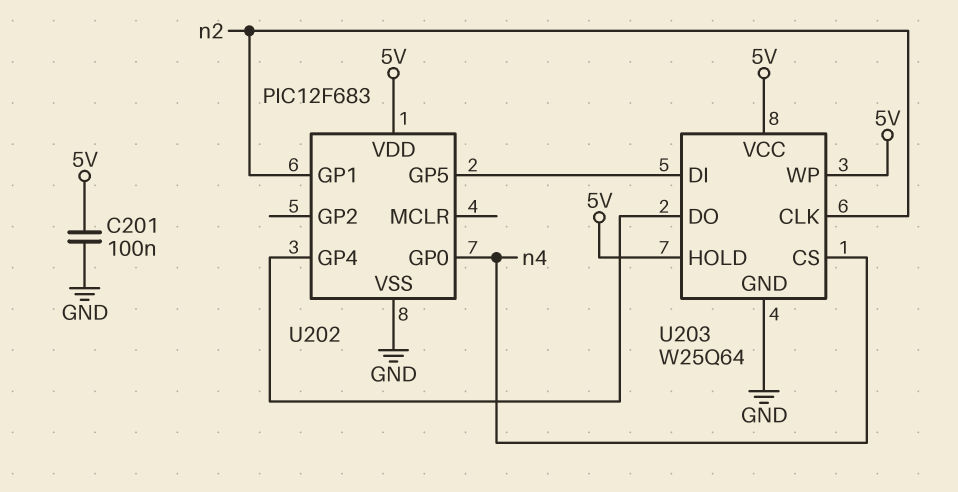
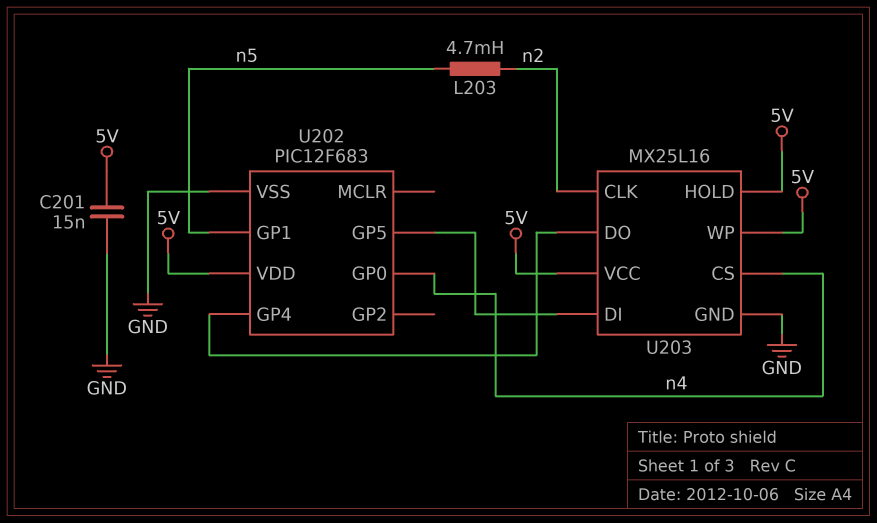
C201: 100nF (5V, GND) -> 15nF (5V, GND)
L203: none -> 4.7mH (n2, n5)
U202 pin GP1: n2 -> n5
U203: W25Q64 -> MX25L16

